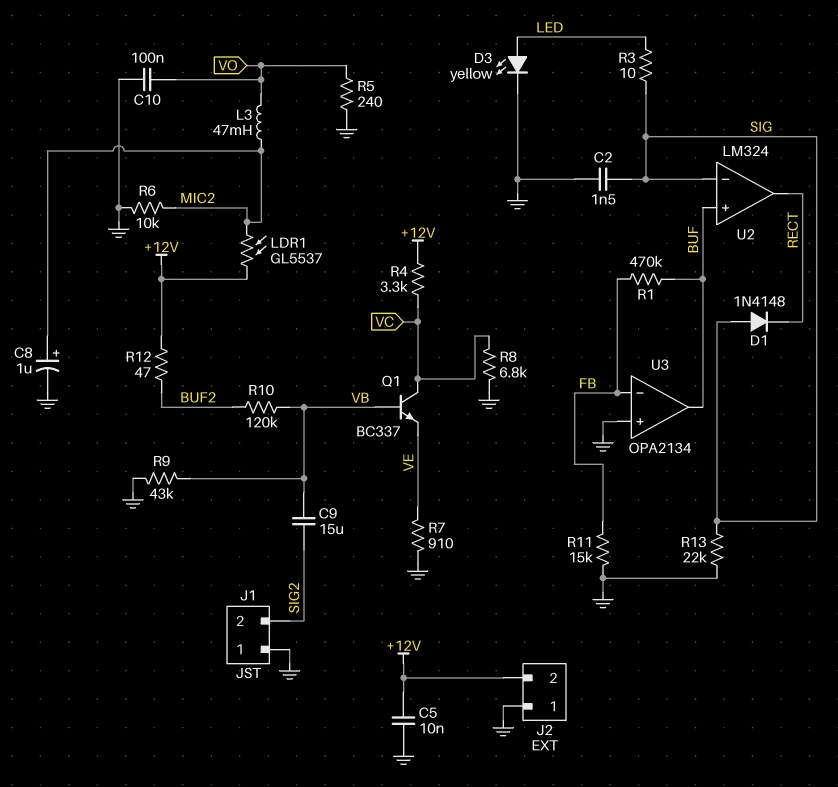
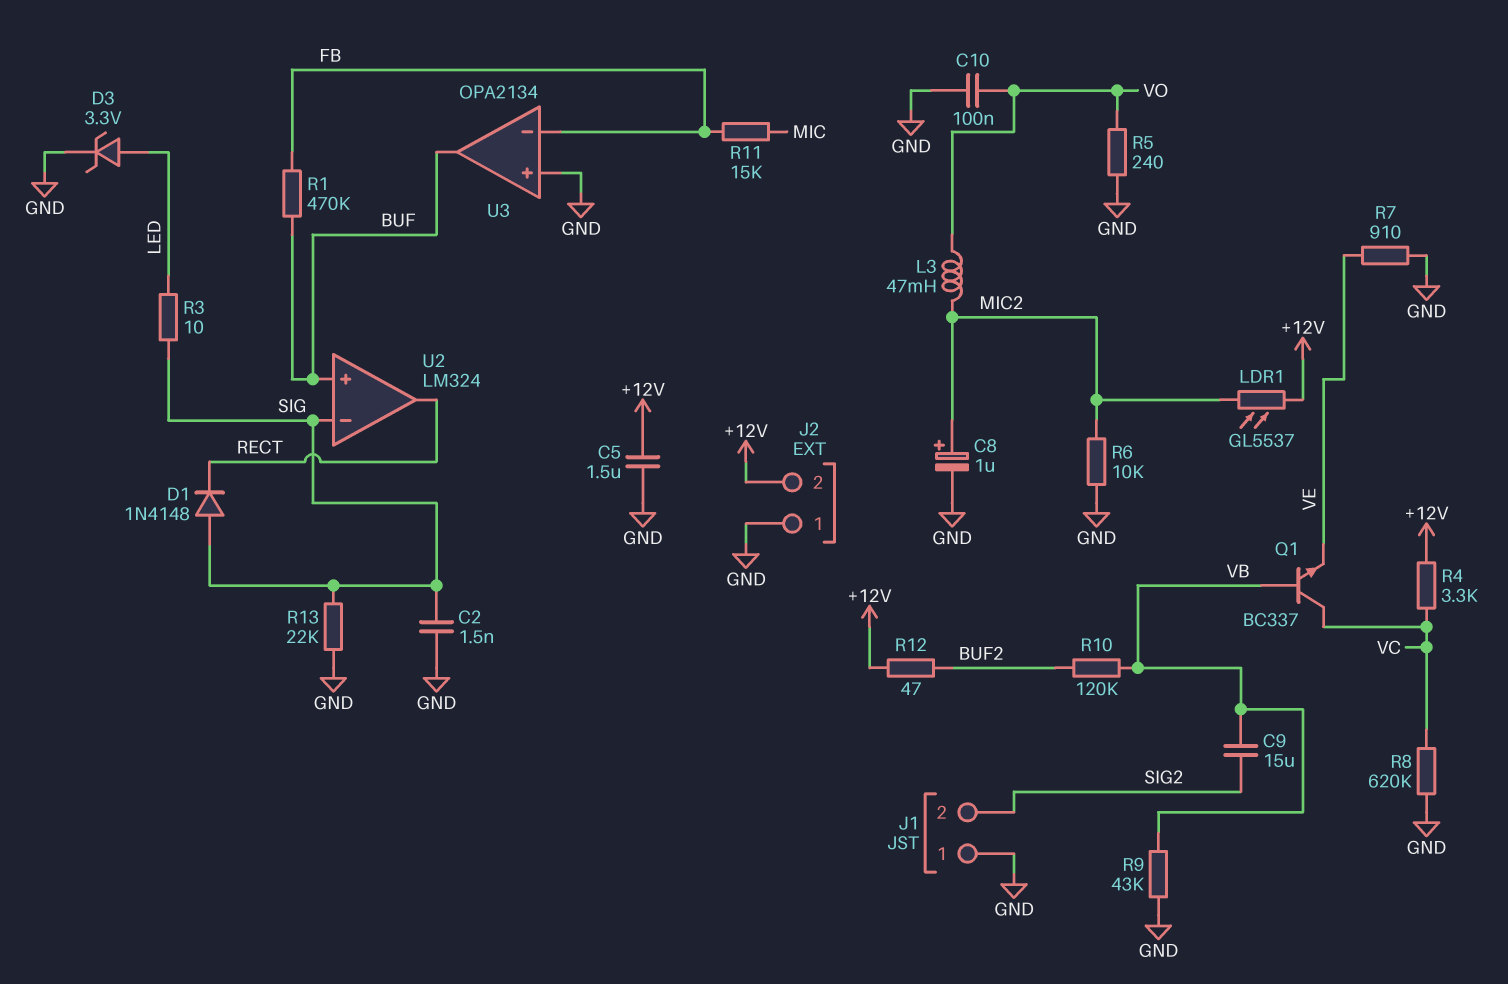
C5: 10nF (+12V, GND) -> 1.5uF (+12V, GND)
D3: LED yellow (A LED, K GND) -> zener 3.3V (A LED, K GND)
R8: 6.8k (GND, VC) -> 620k (GND, VC)
R11: 15k (FB, GND) -> 15k (FB, MIC)

